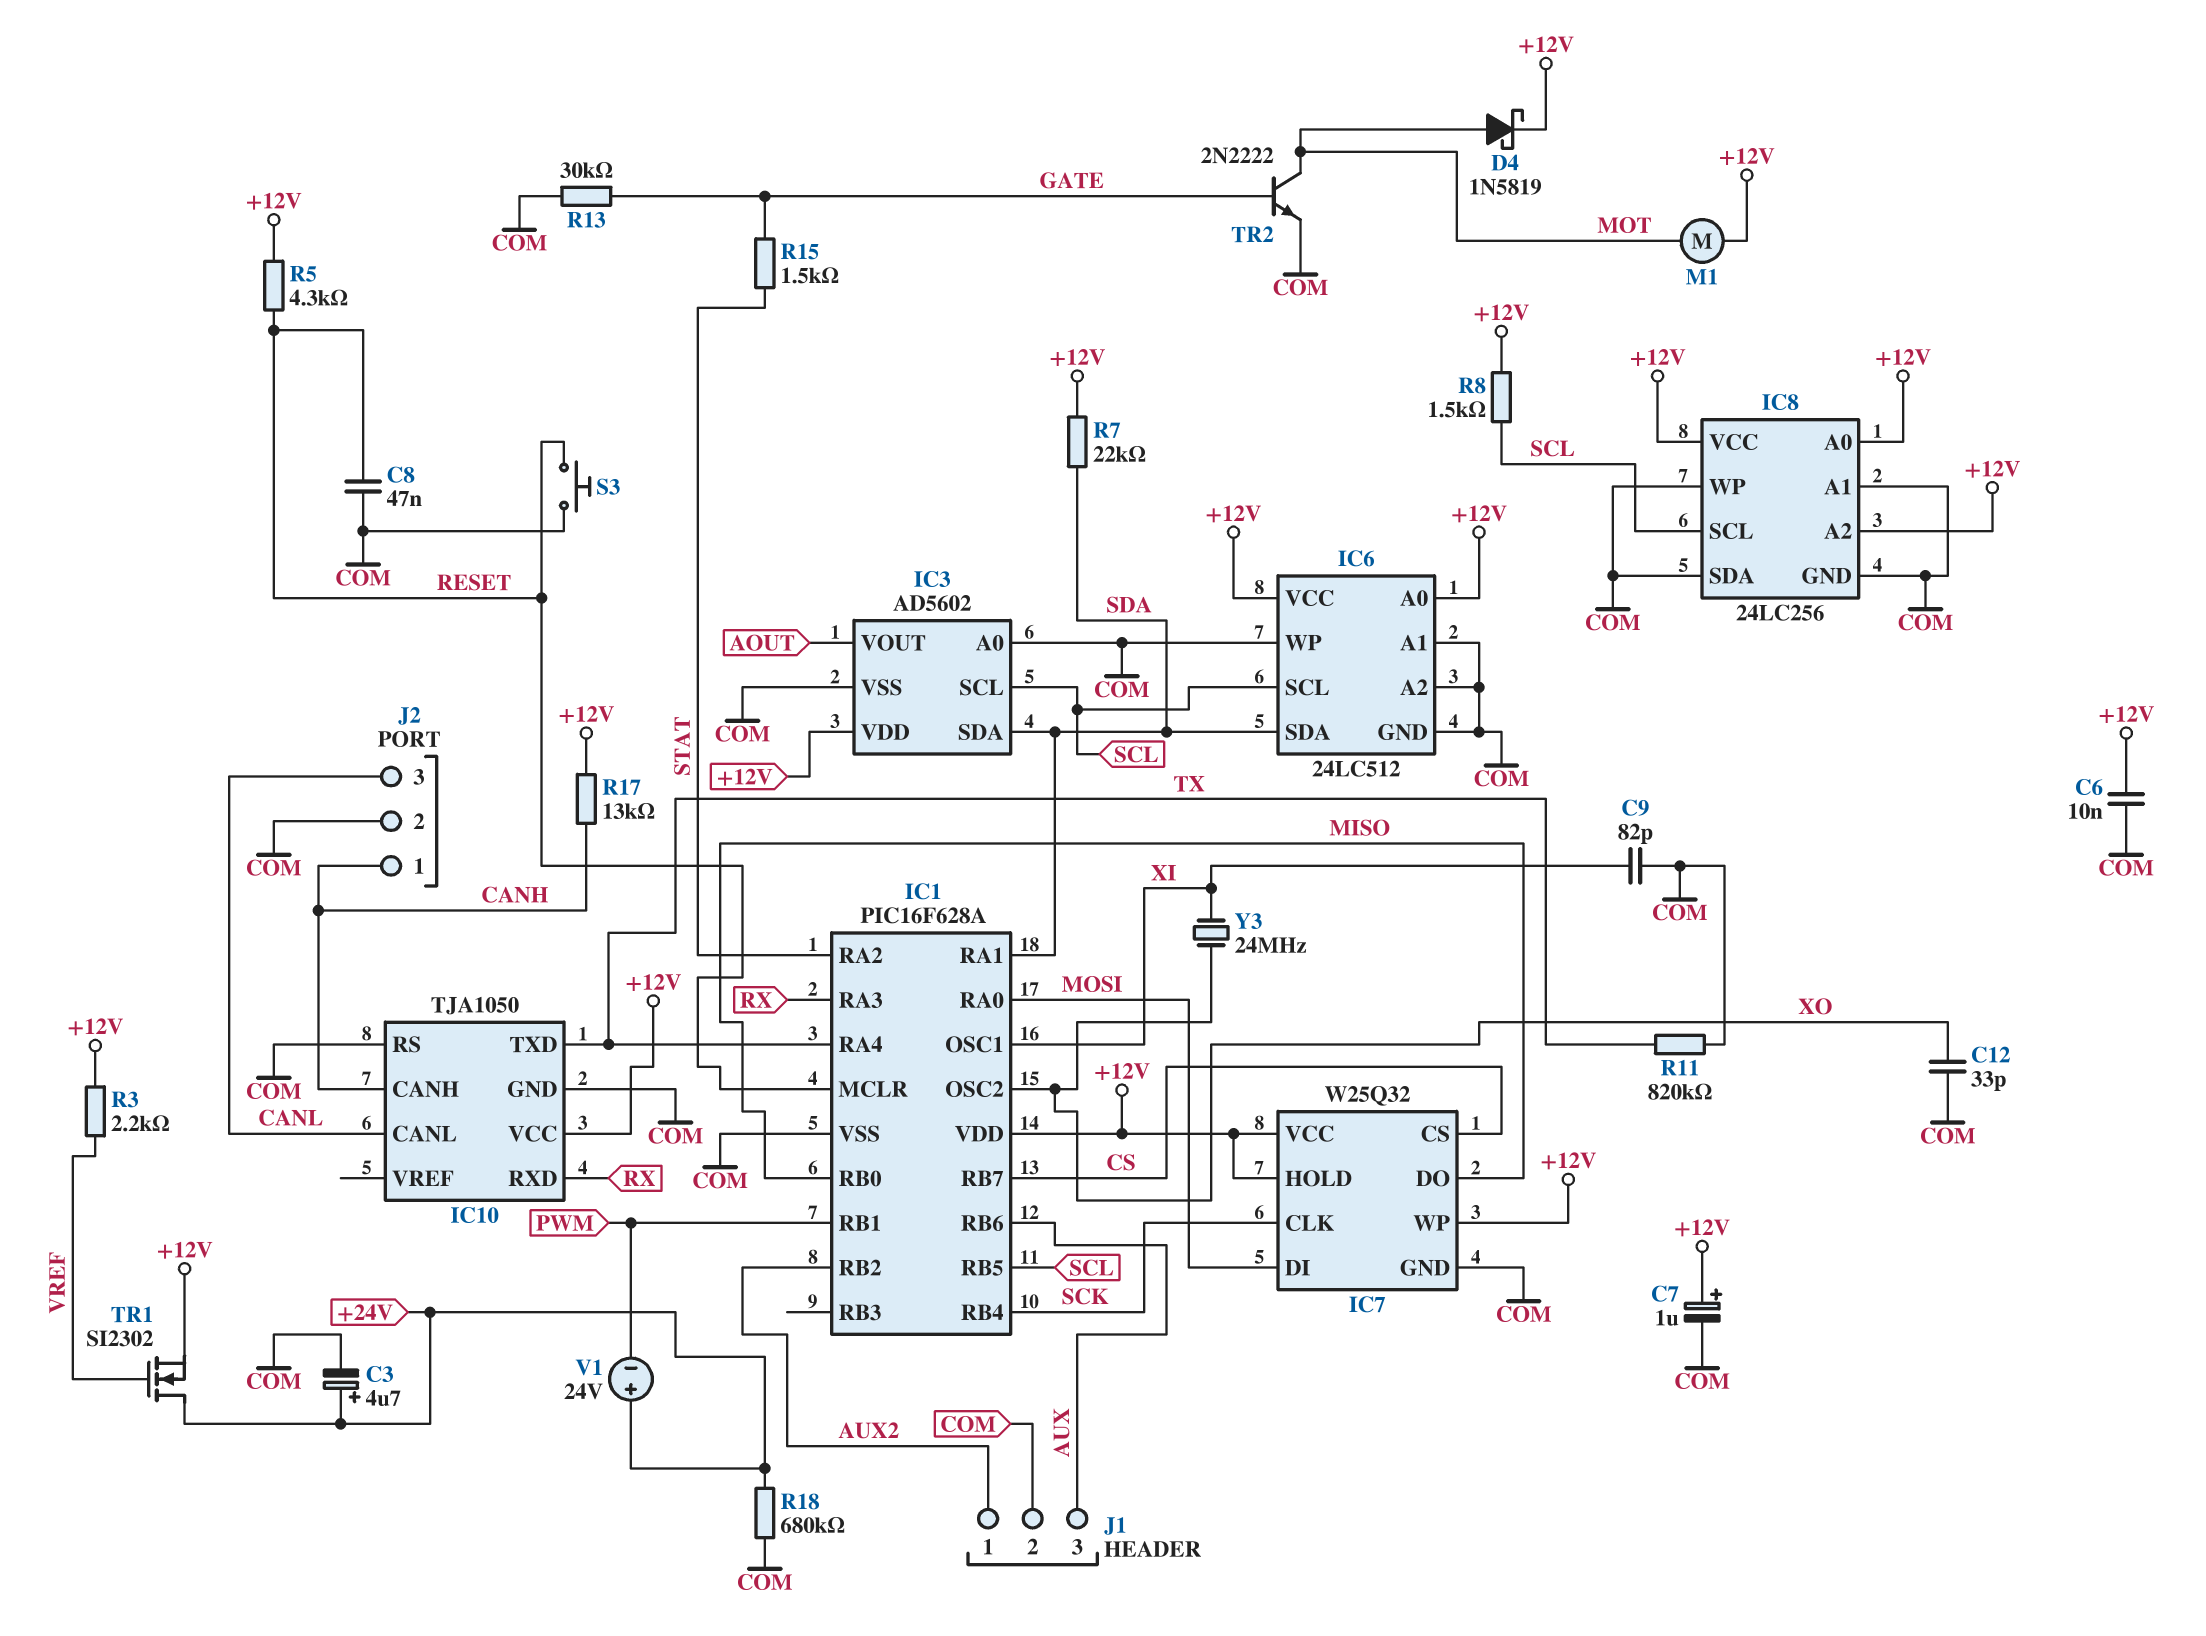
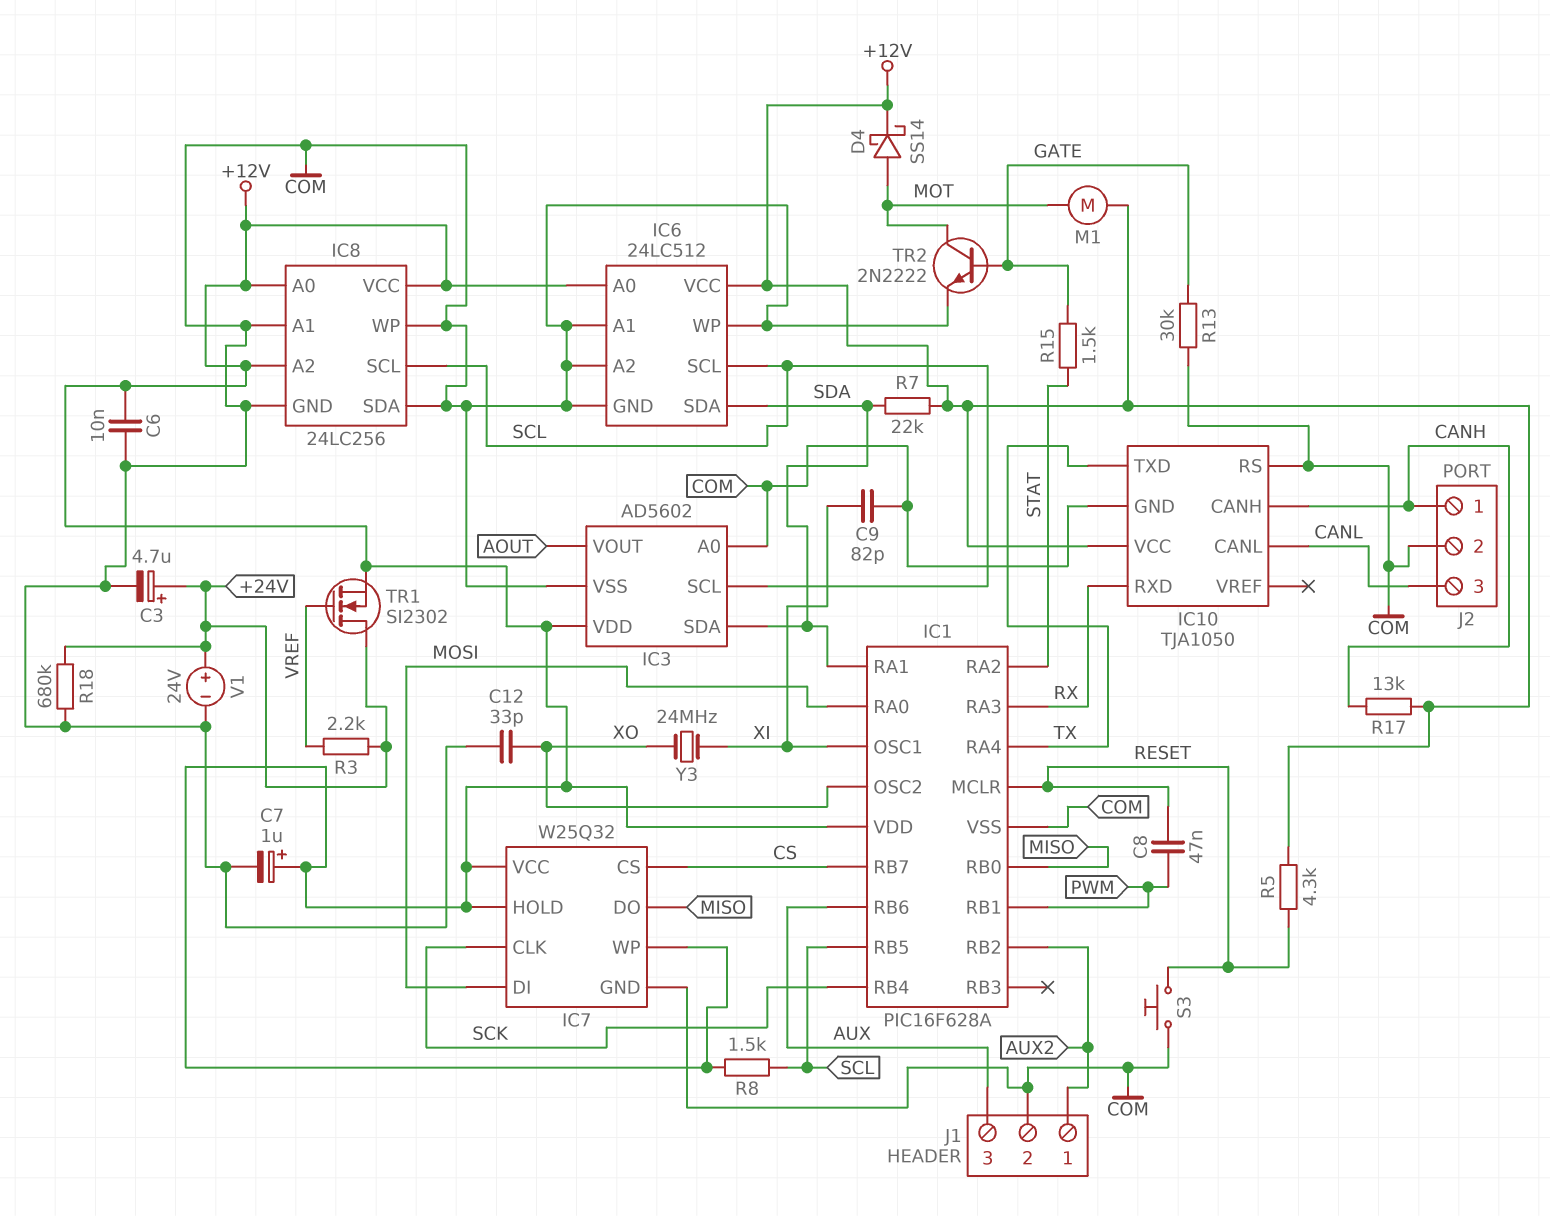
C8: 47nF (COM, RESET) -> 47nF (PWM, RESET)
D4: schottky 1N5819 (A MOT, K +12V) -> schottky SS14 (A MOT, K +12V)
R3: 2.2k (+12V, VREF) -> 2.2k (+24V, VREF)
R11: 820k (COM, TX) -> none
V1: 24V (plus +24V, minus PWM) -> 24V (plus +24V, minus COM)

